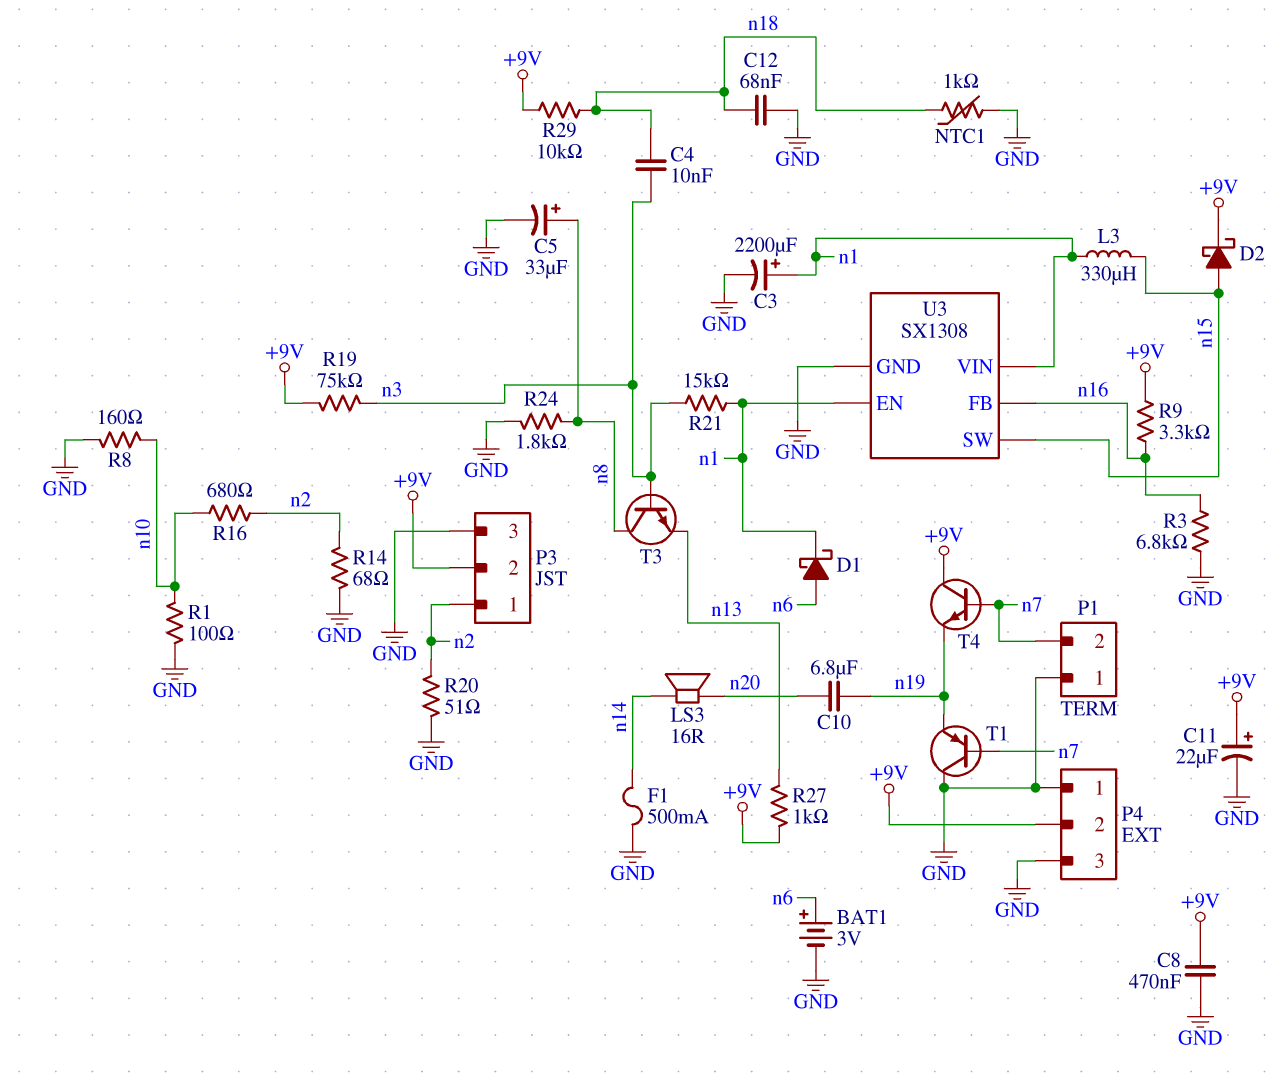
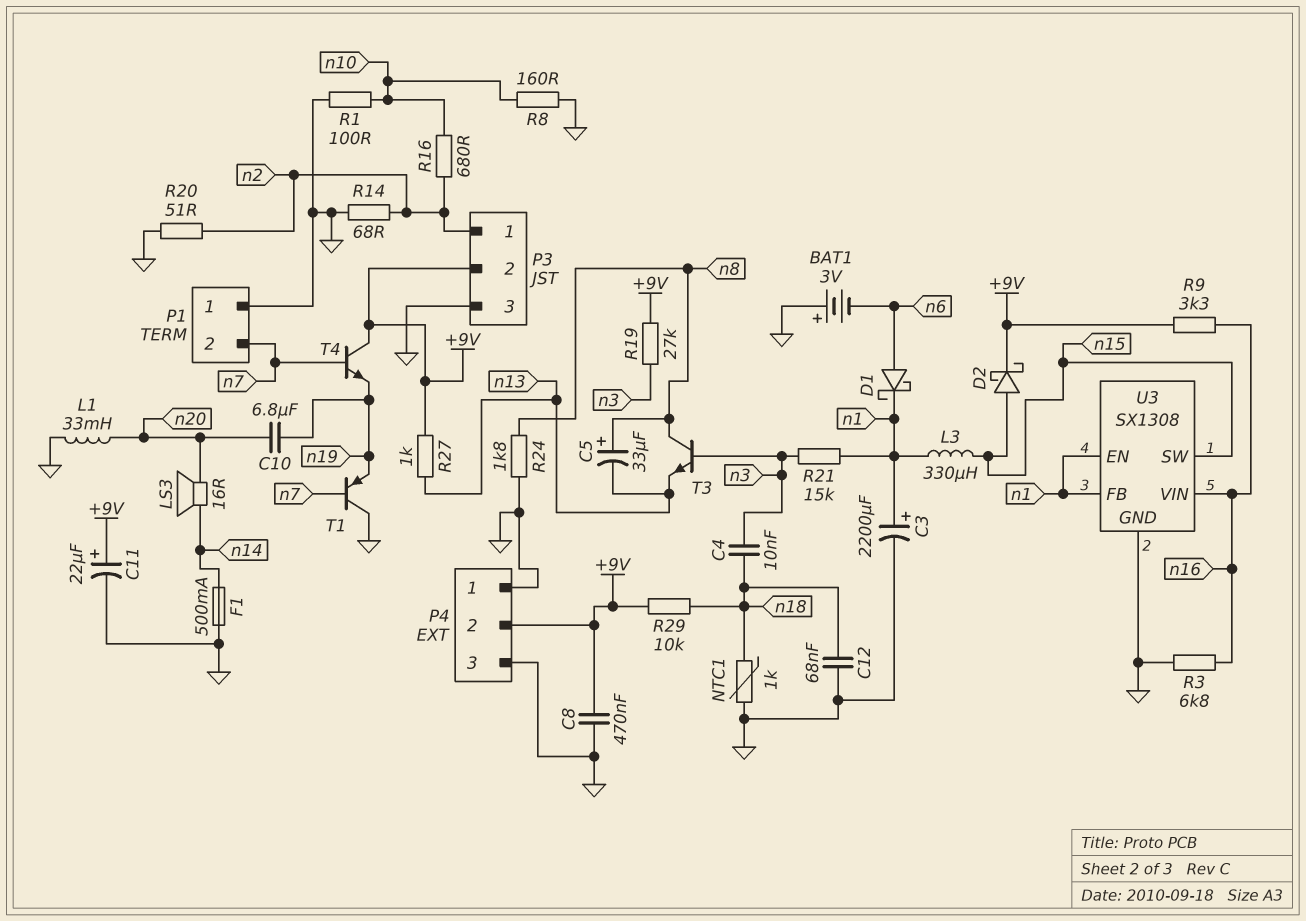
BAT1: 3V (plus n6, minus GND) -> 3V (plus GND, minus n6)
C5: 33uF (plus n8, minus GND) -> 33uF (plus n8, minus n13)
L1: none -> 33mH (GND, n20)
R19: 75k (+9V, n3) -> 27k (+9V, n3)
U3 pin FB: n16 -> n1
U3 pin VIN: n1 -> n16

